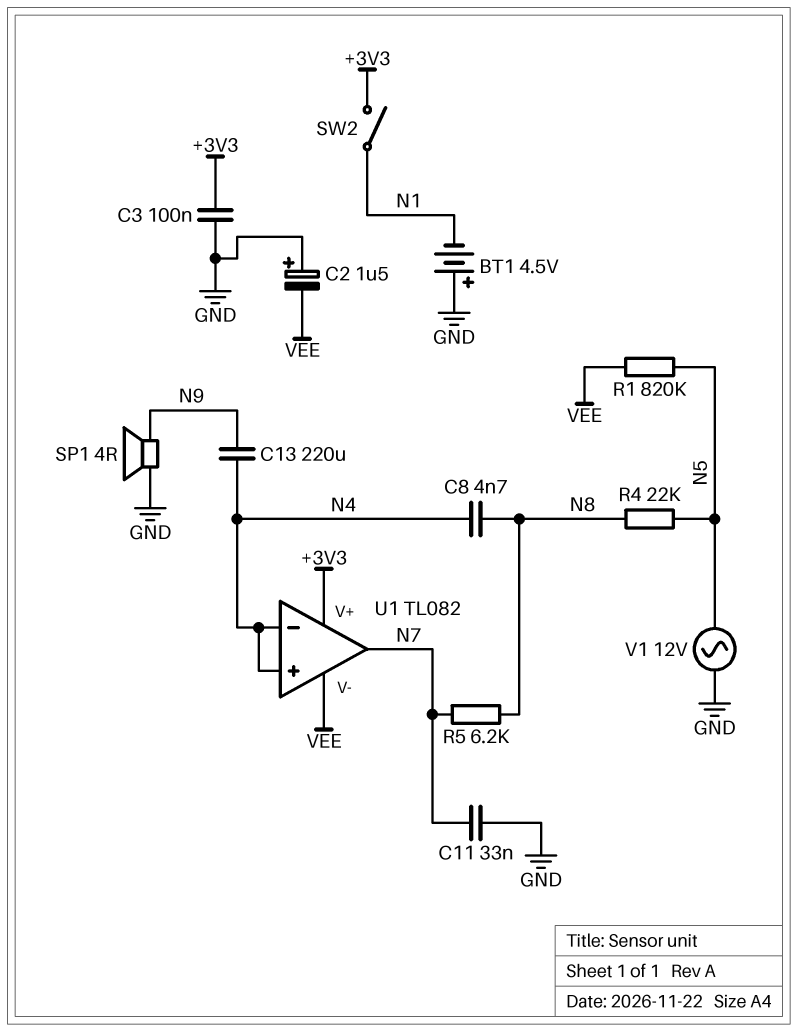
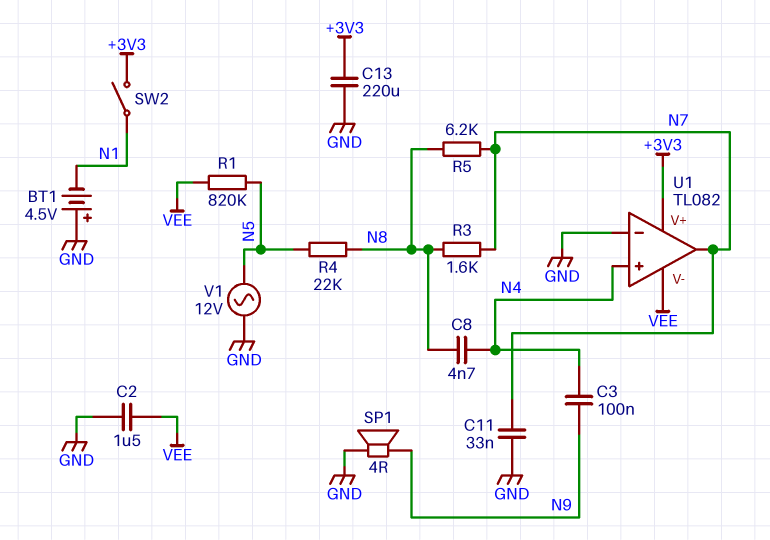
C2: 1.5uF (plus GND, minus VEE) -> 1.5uF (GND, VEE)
C3: 100nF (+3V3, GND) -> 100nF (N4, N9)
C13: 220uF (N4, N9) -> 220uF (+3V3, GND)
R3: none -> 1.6k (N7, N8)
U1 pin in-: N4 -> GND

